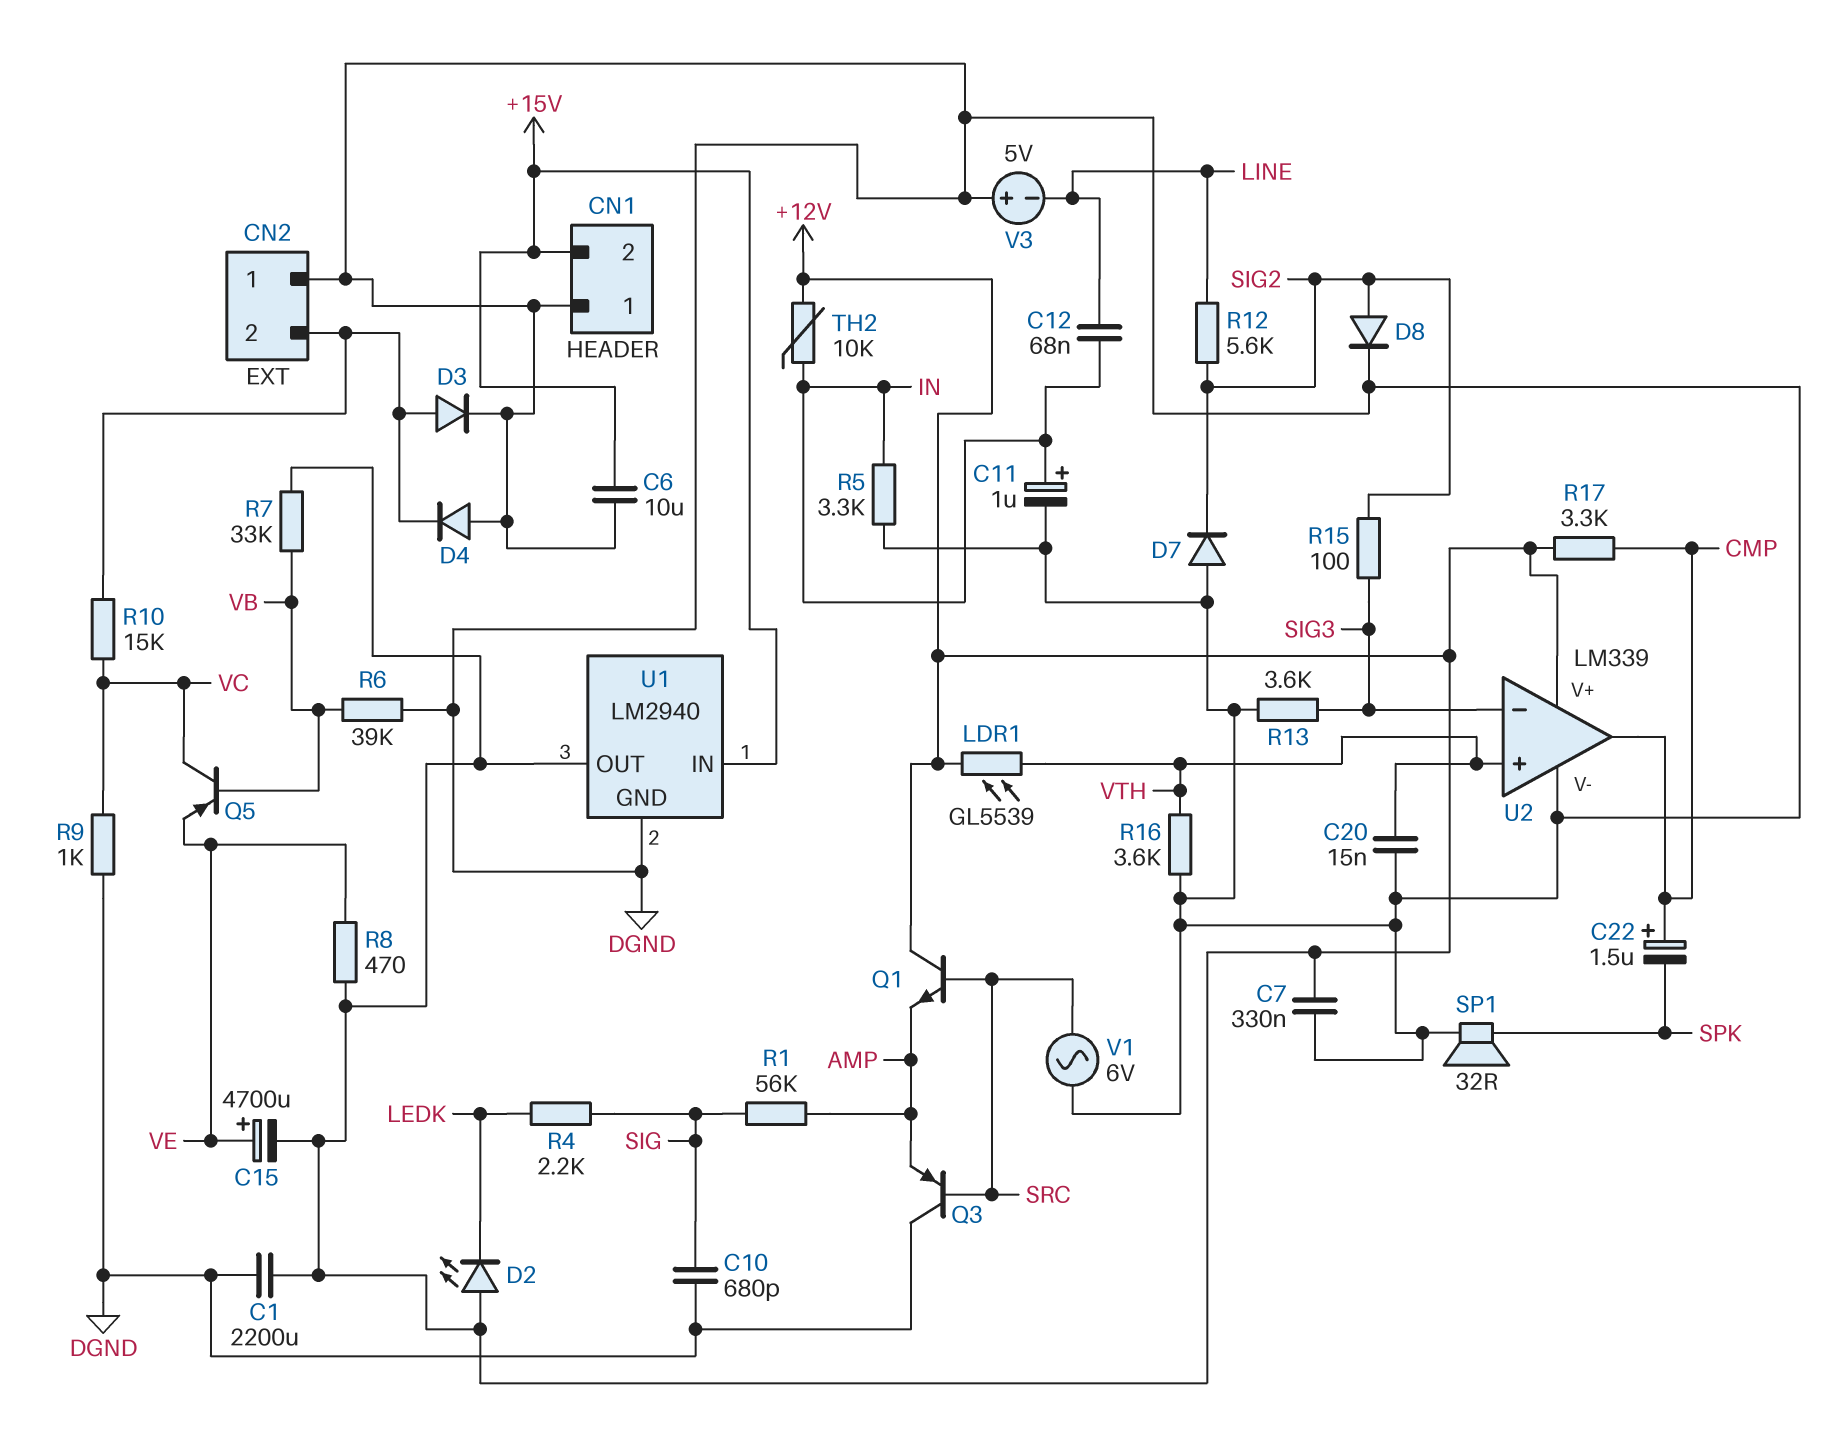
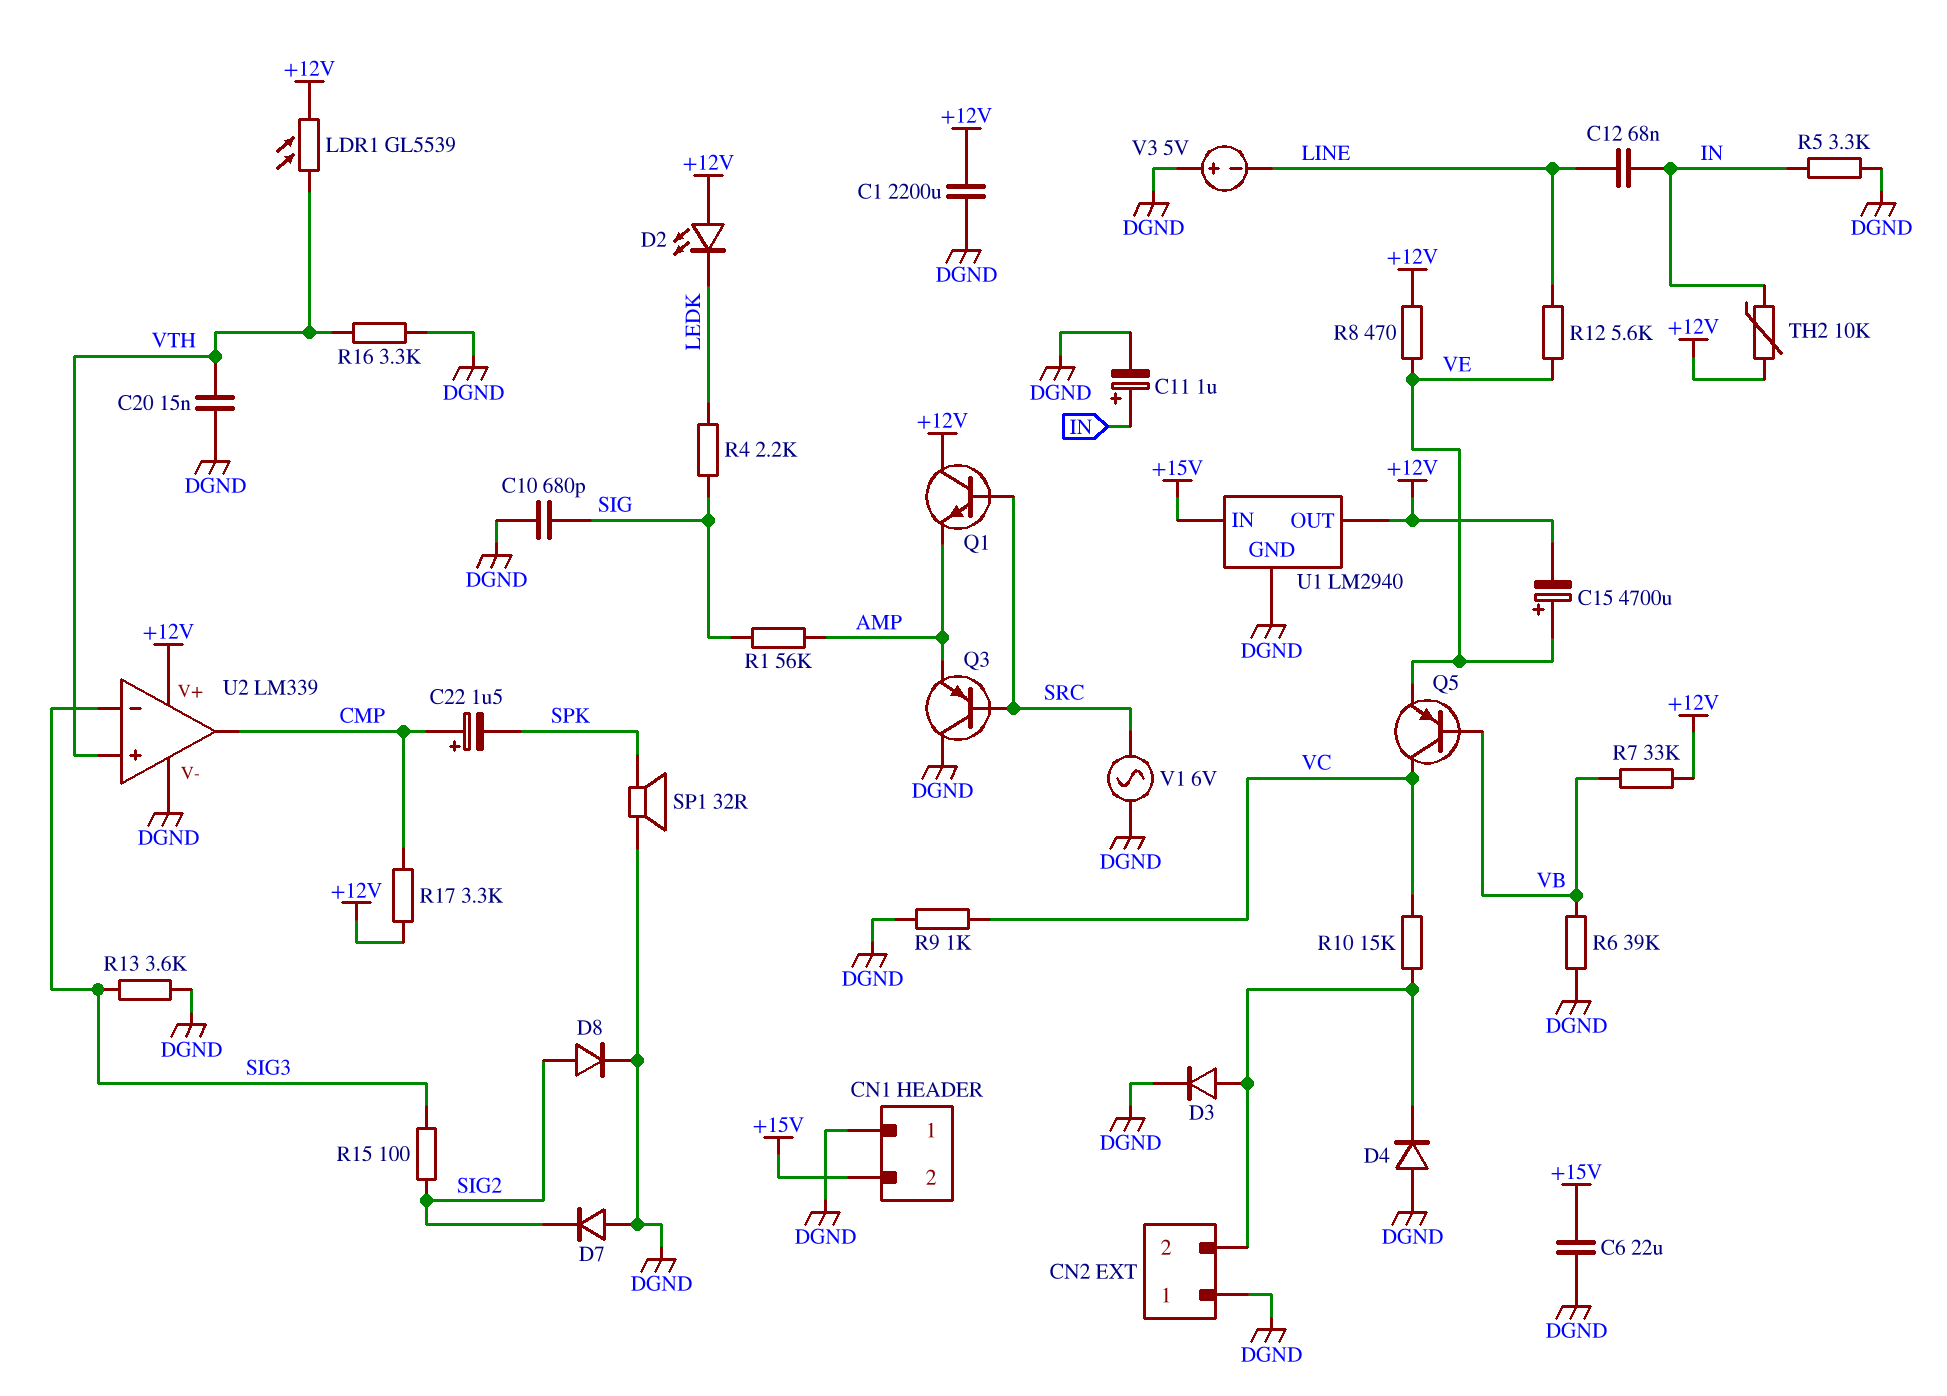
C6: 10uF (+15V, DGND) -> 22uF (+15V, DGND)
C7: 330nF (+12V, DGND) -> none
R12: 5.6k (LINE, SIG2) -> 5.6k (LINE, VE)
R16: 3.6k (DGND, VTH) -> 3.3k (DGND, VTH)

